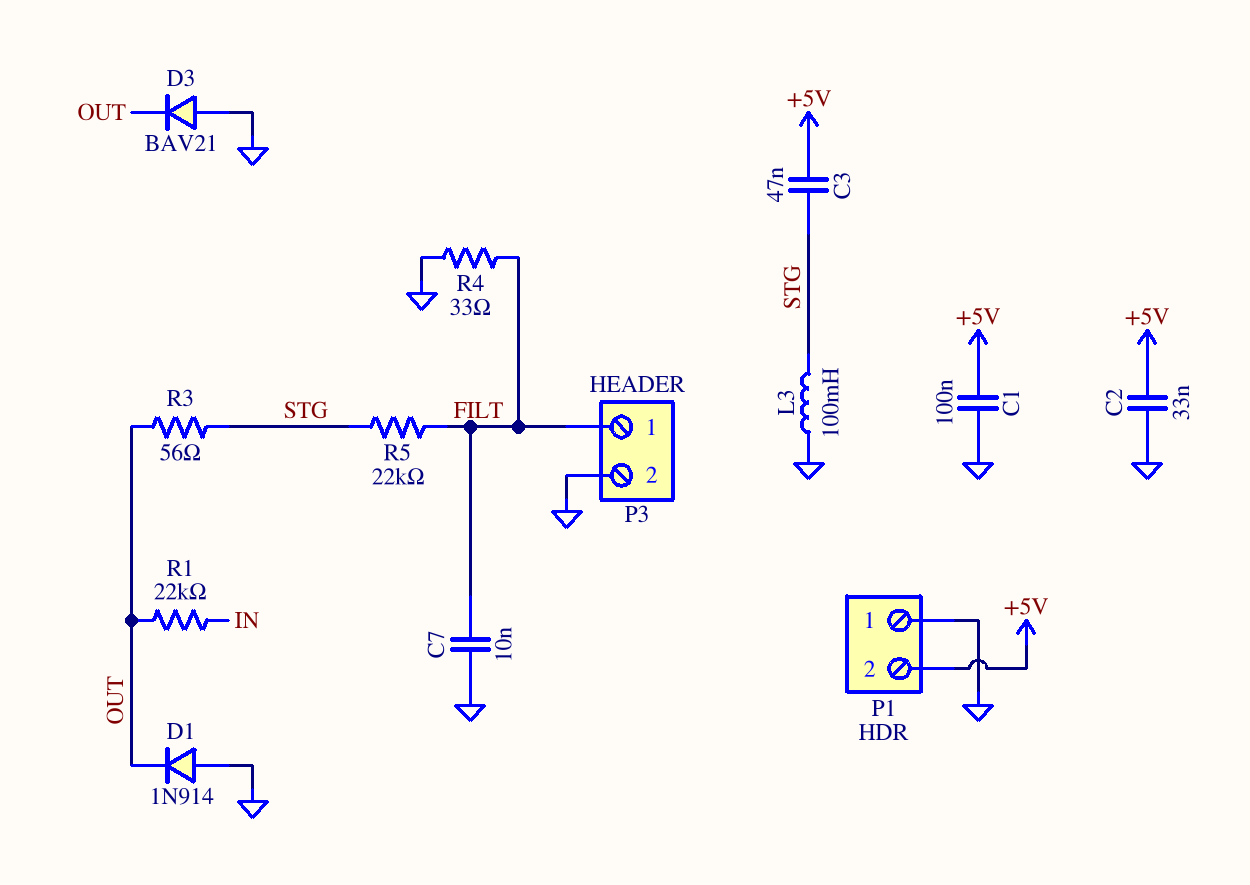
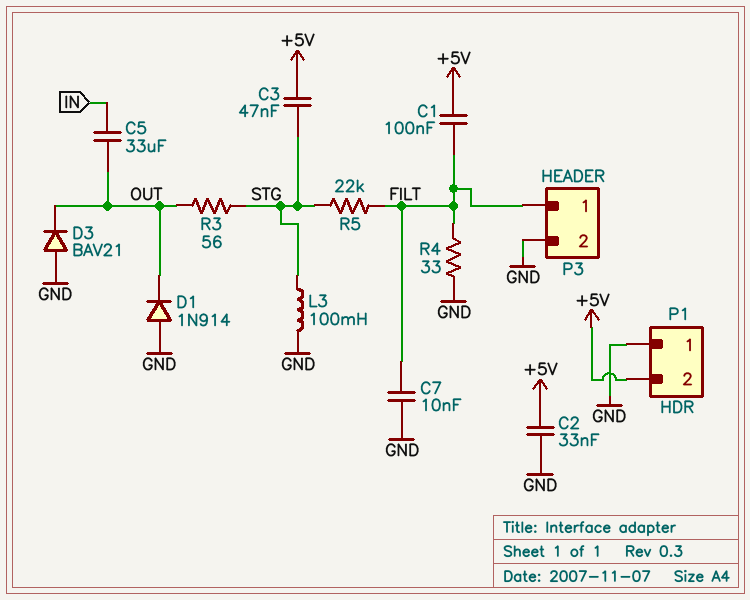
C1: 100nF (+5V, GND) -> 100nF (+5V, FILT)
C5: none -> 33uF (IN, OUT)
R1: 22k (IN, OUT) -> none

